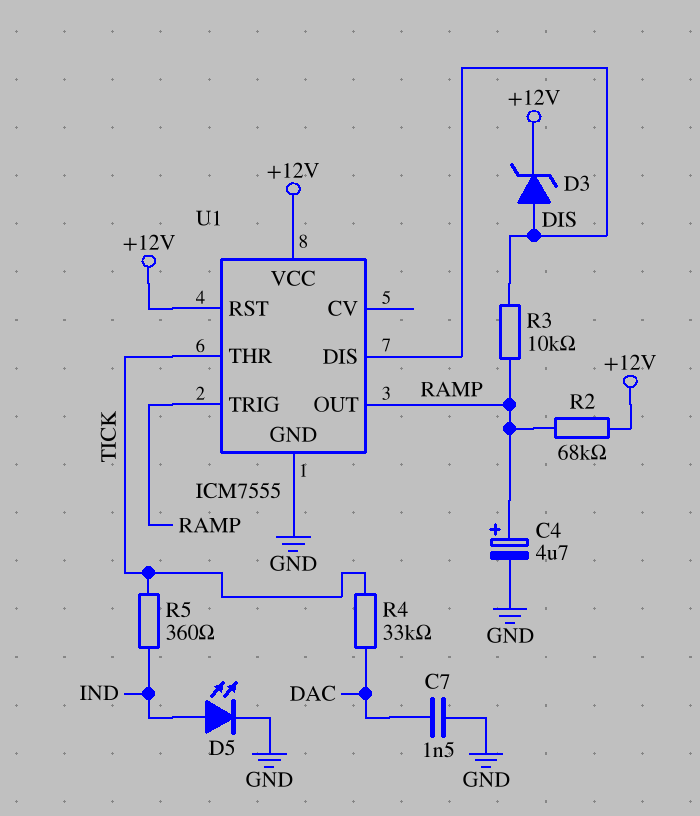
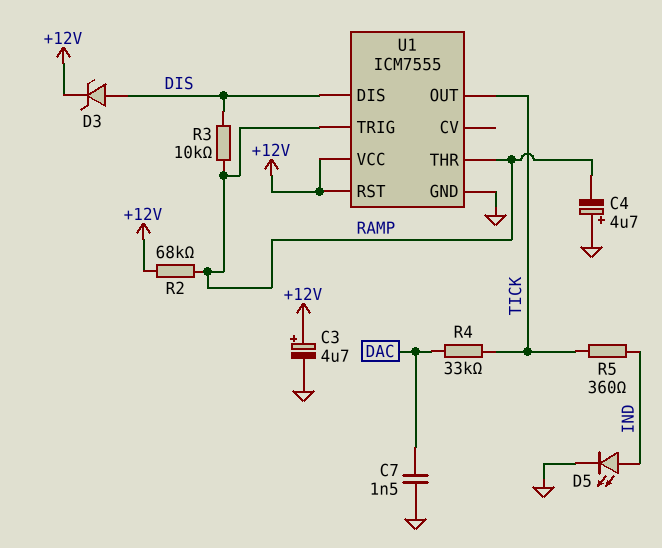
C3: none -> 4.7uF (plus +12V, minus GND)
C4: 4.7uF (plus RAMP, minus GND) -> 4.7uF (plus GND, minus RAMP)
U1 pin OUT: RAMP -> TICK
U1 pin THR: TICK -> RAMP

